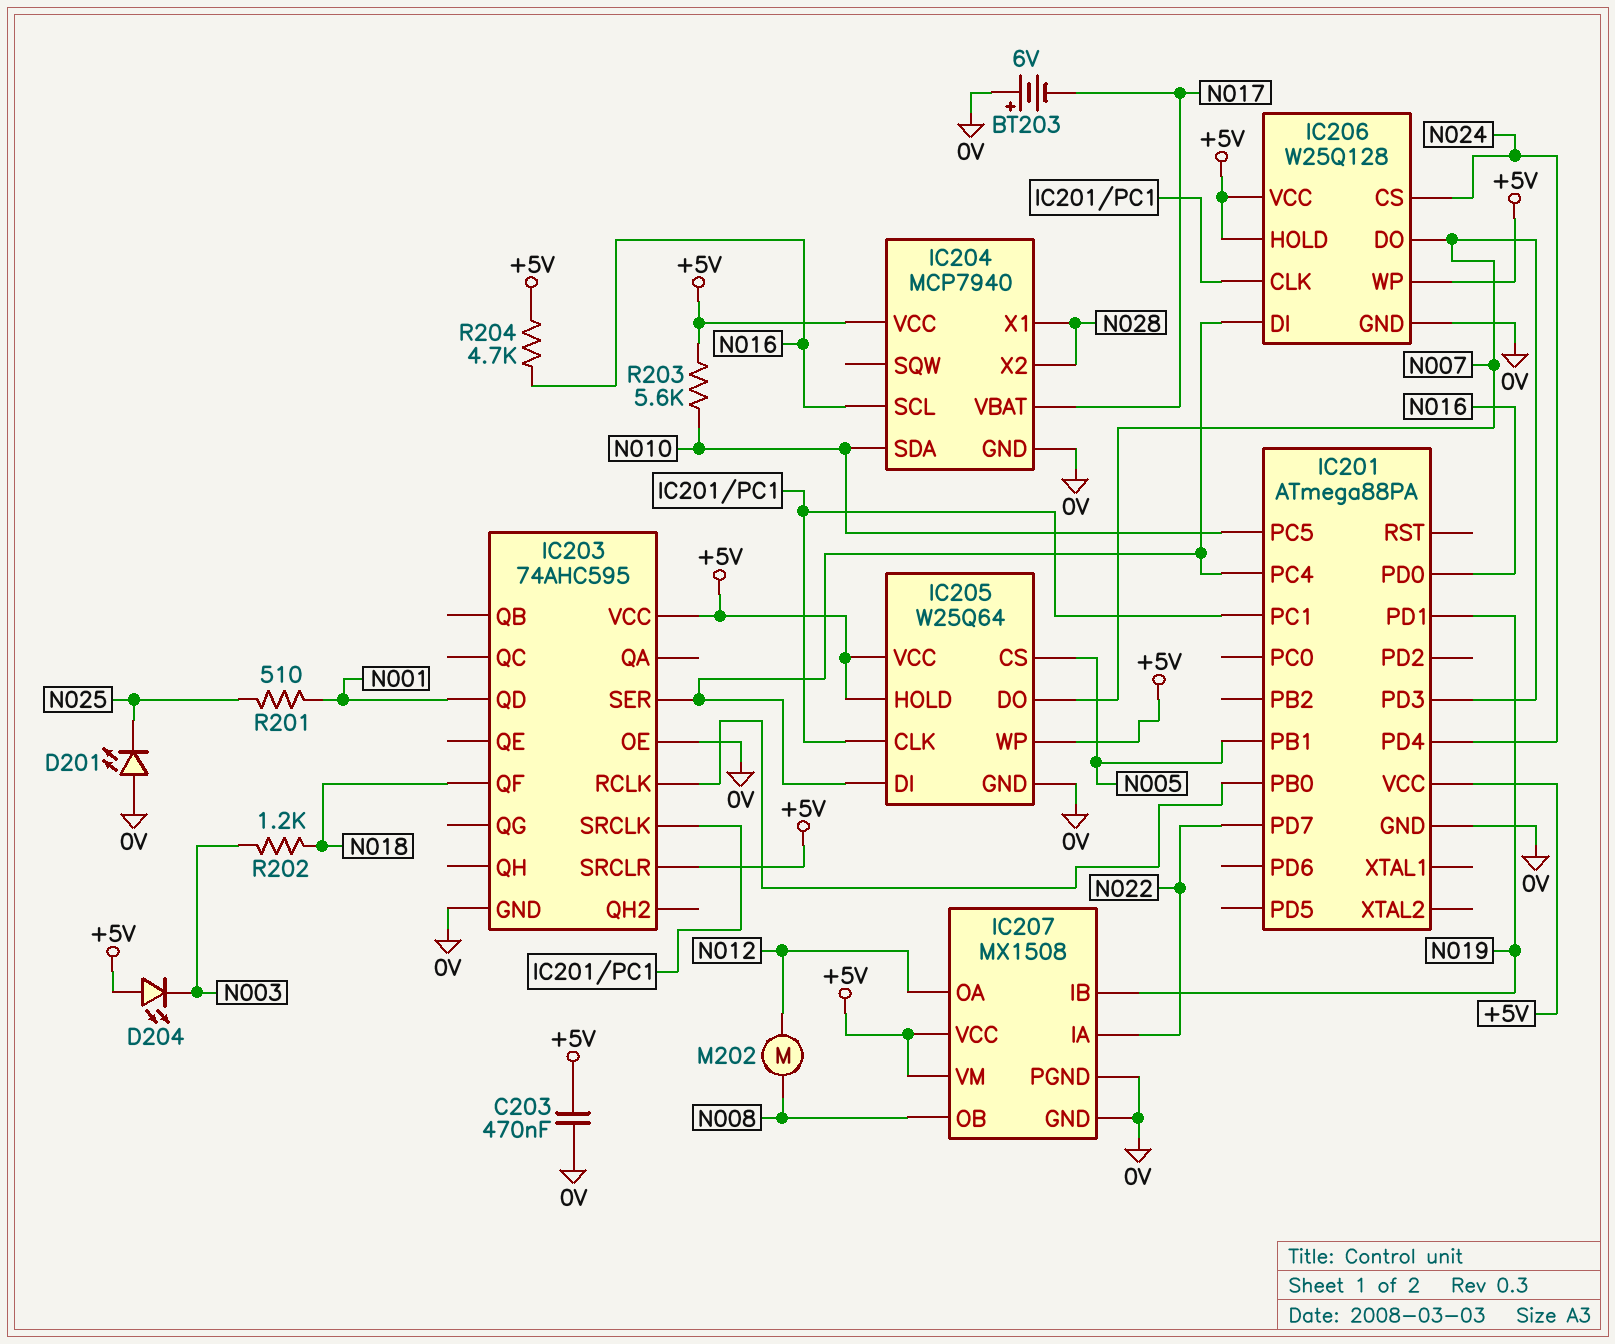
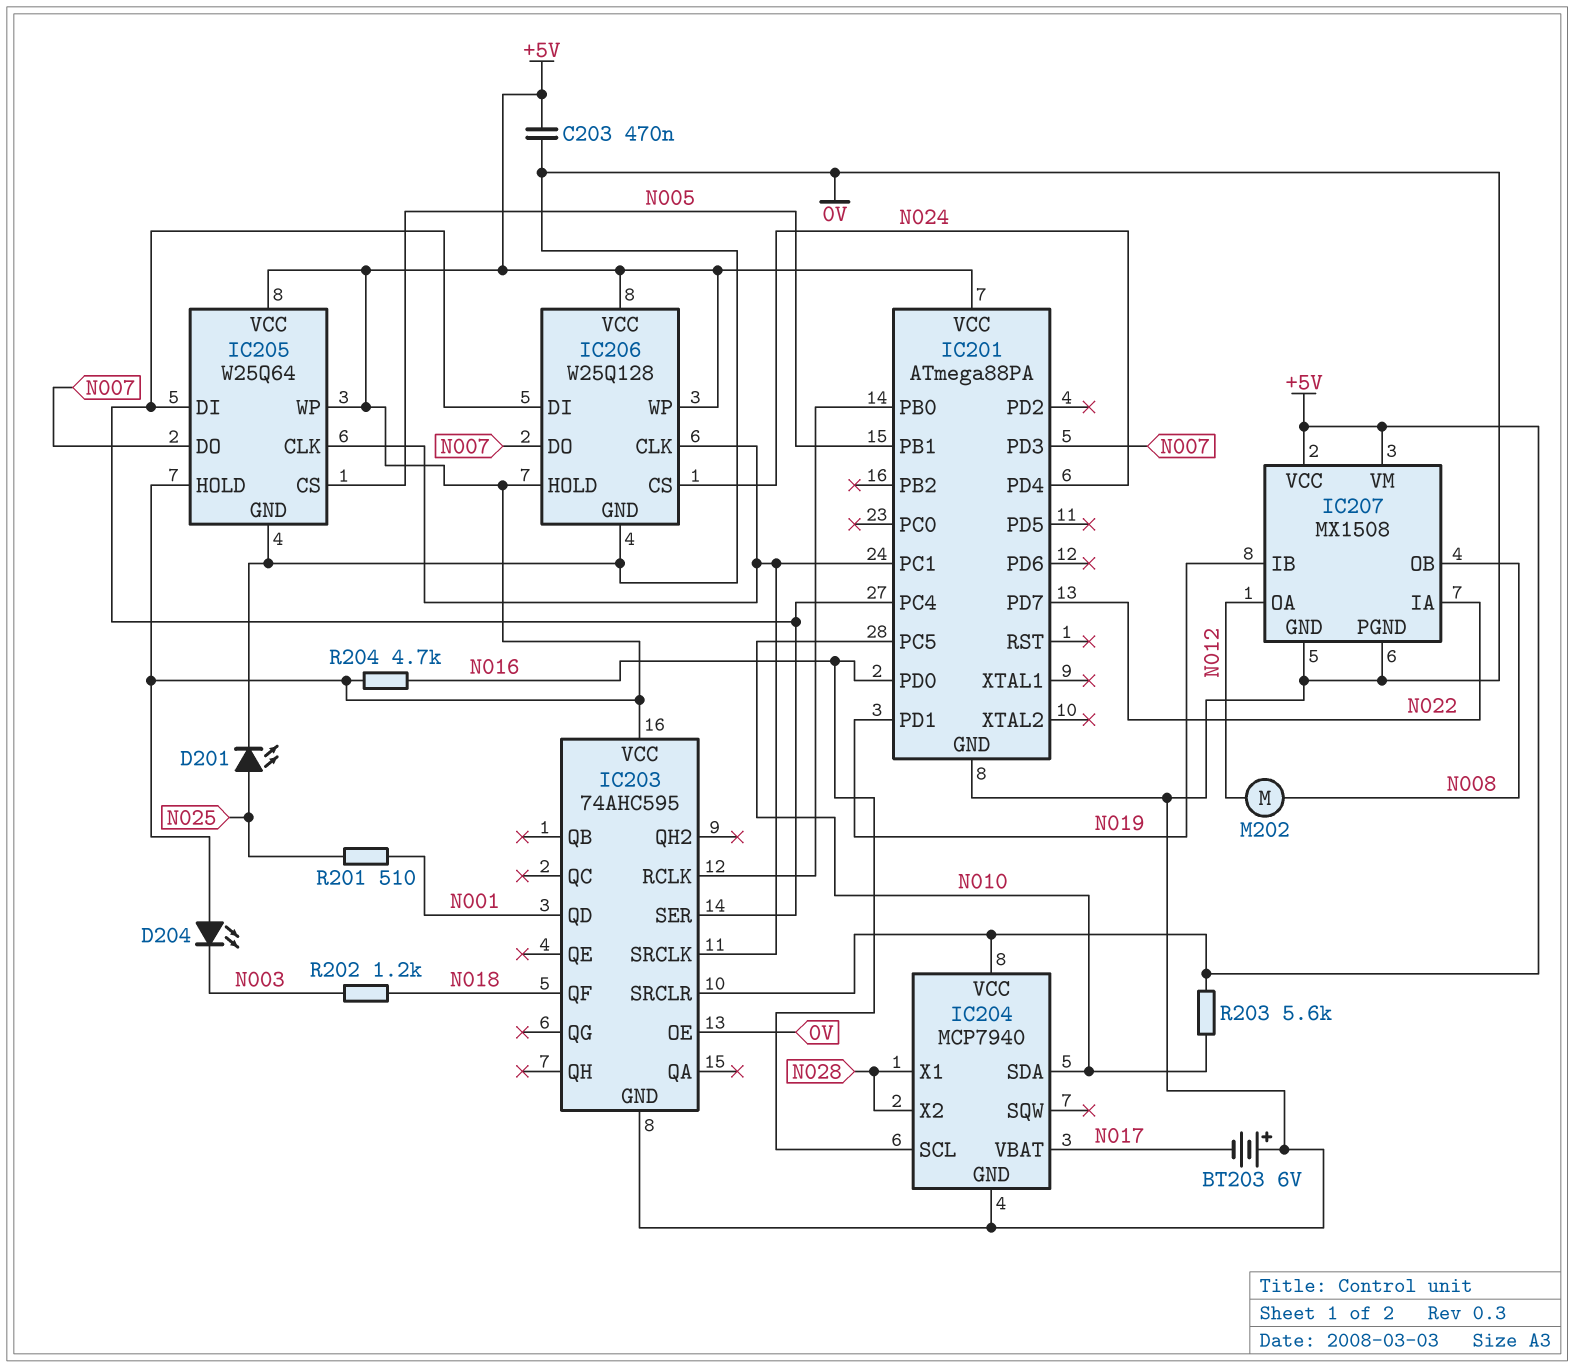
D201: LED (A 0V, K N025) -> LED (A N025, K 0V)

